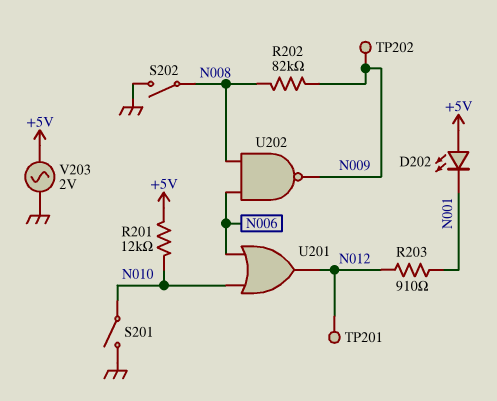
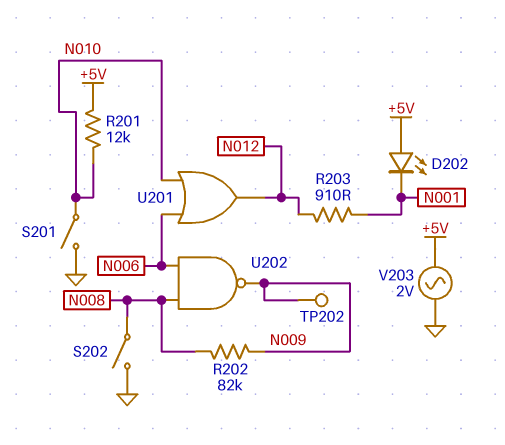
TP201: test point (N012) -> none

